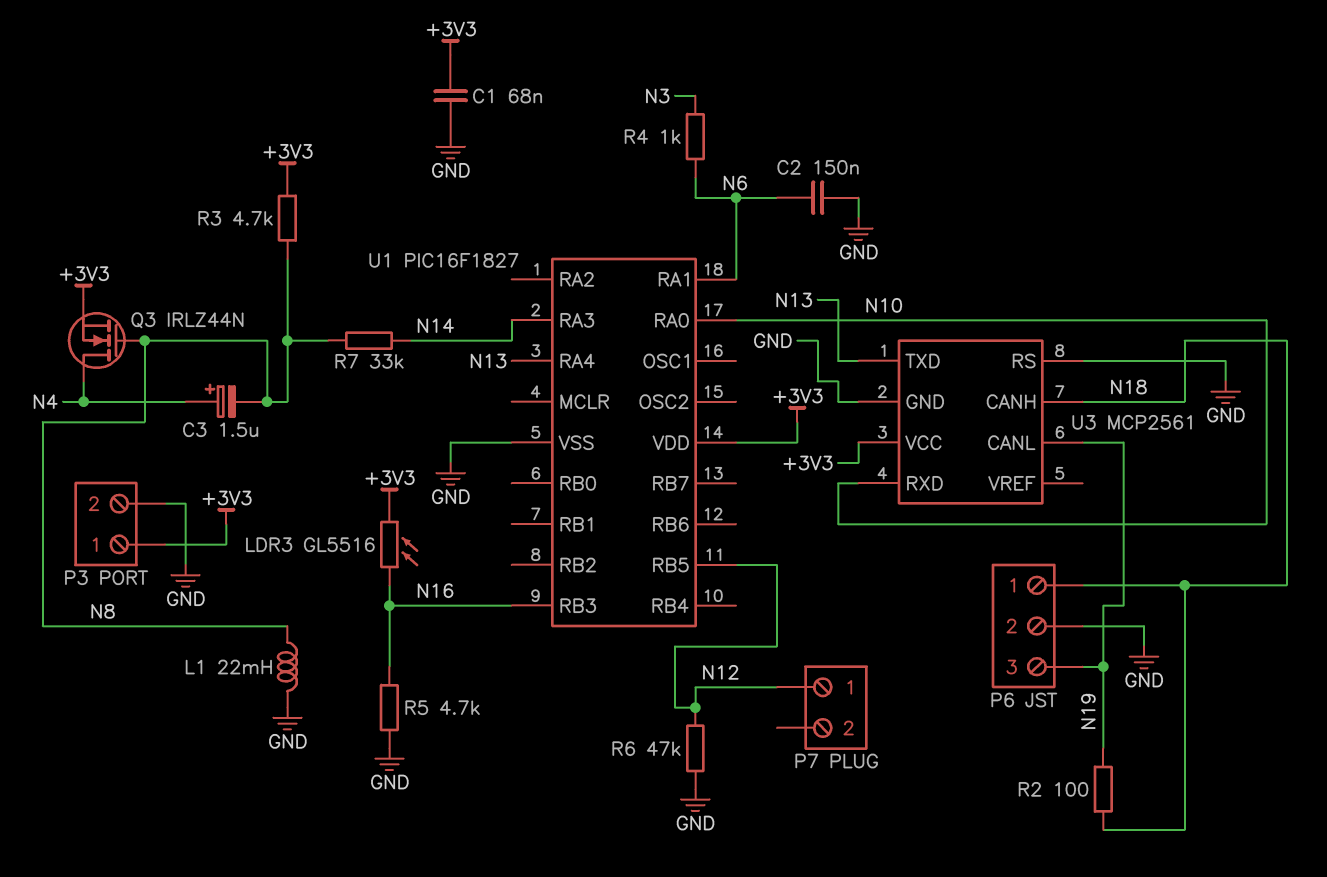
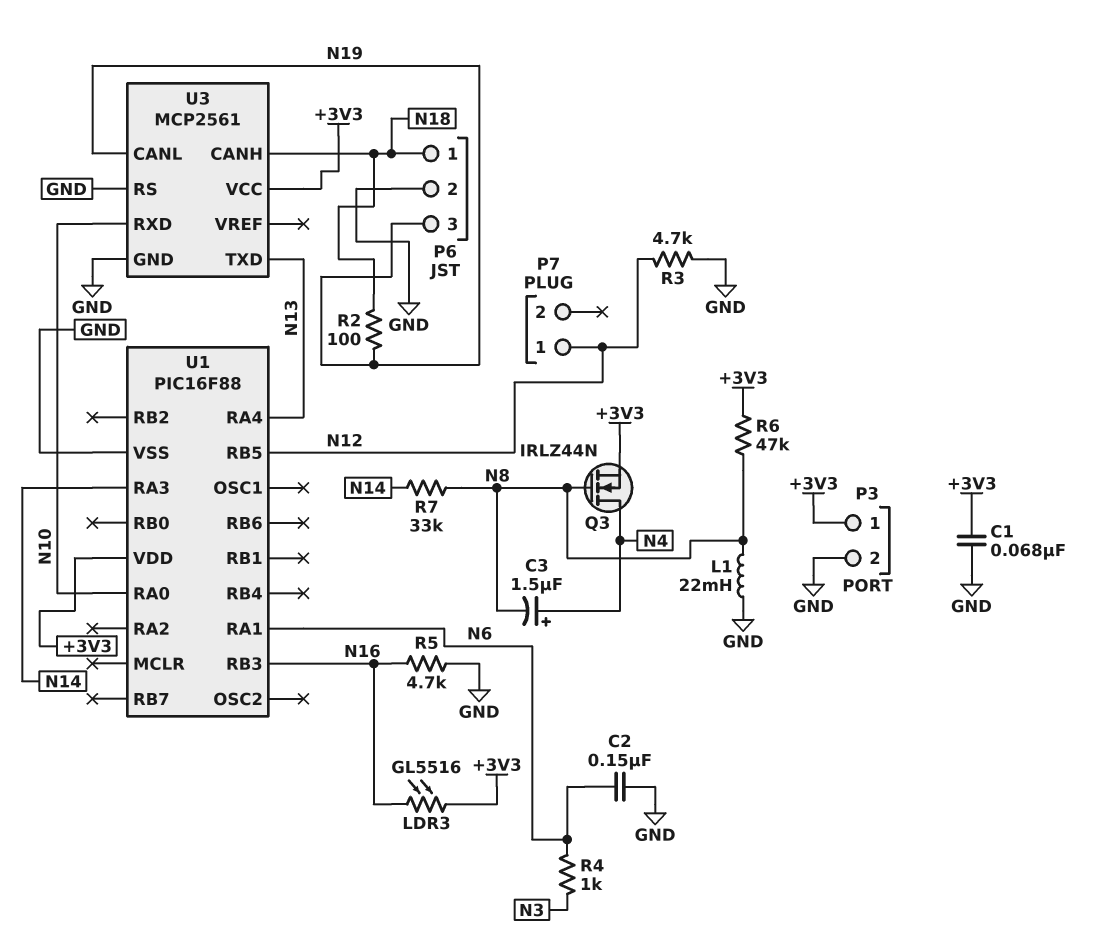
R3: 4.7k (+3V3, N8) -> 4.7k (GND, N12)
R6: 47k (GND, N12) -> 47k (+3V3, N8)
U1: PIC16F1827 -> PIC16F88

